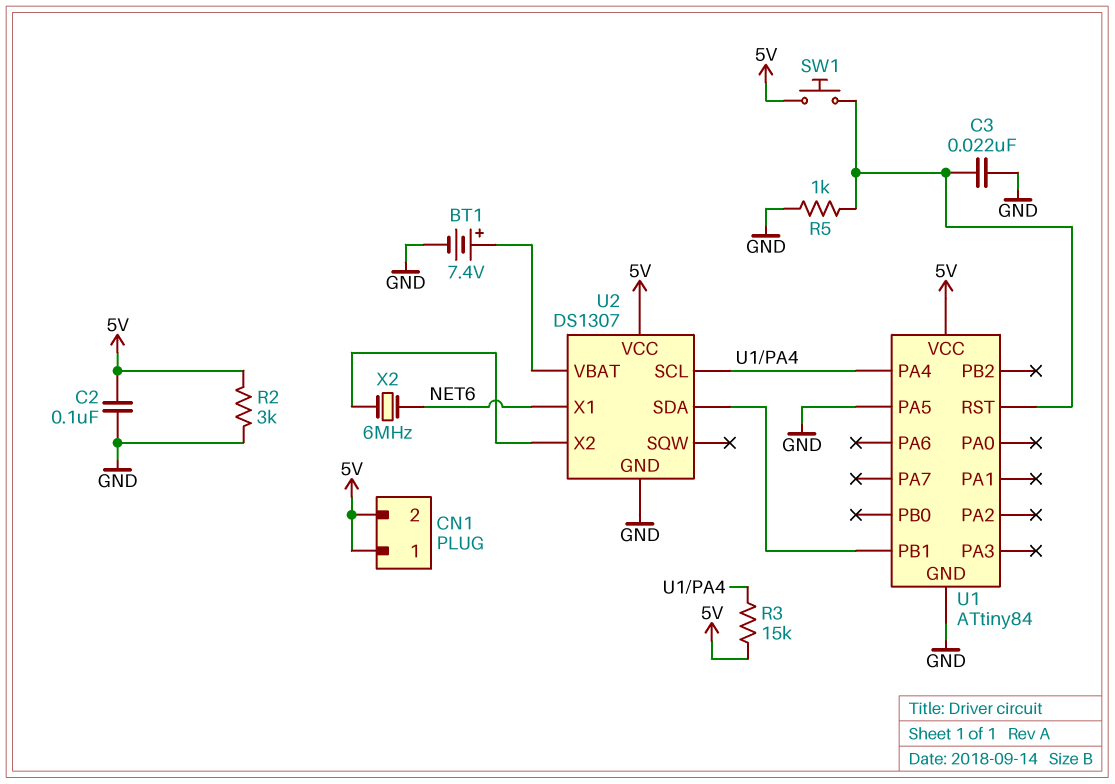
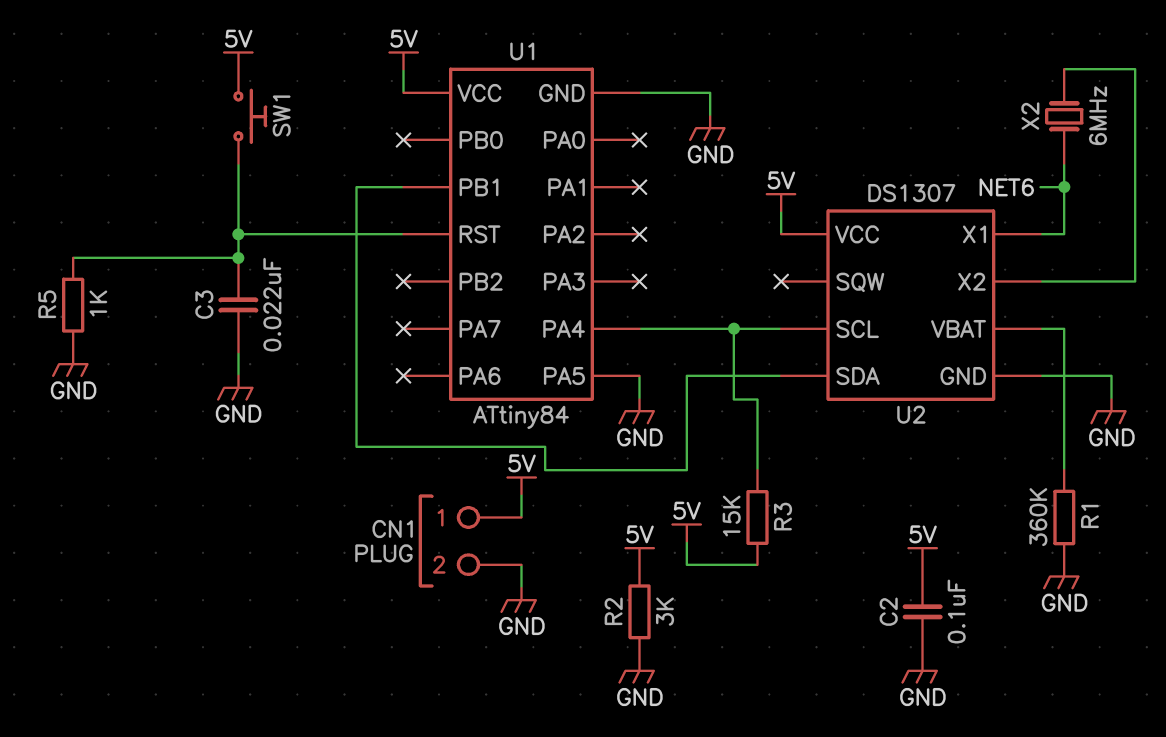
BT1: 7.4V (plus U2/VBAT, minus GND) -> none
CN1 pin 2: 5V -> GND
R1: none -> 360k (GND, U2/VBAT)

